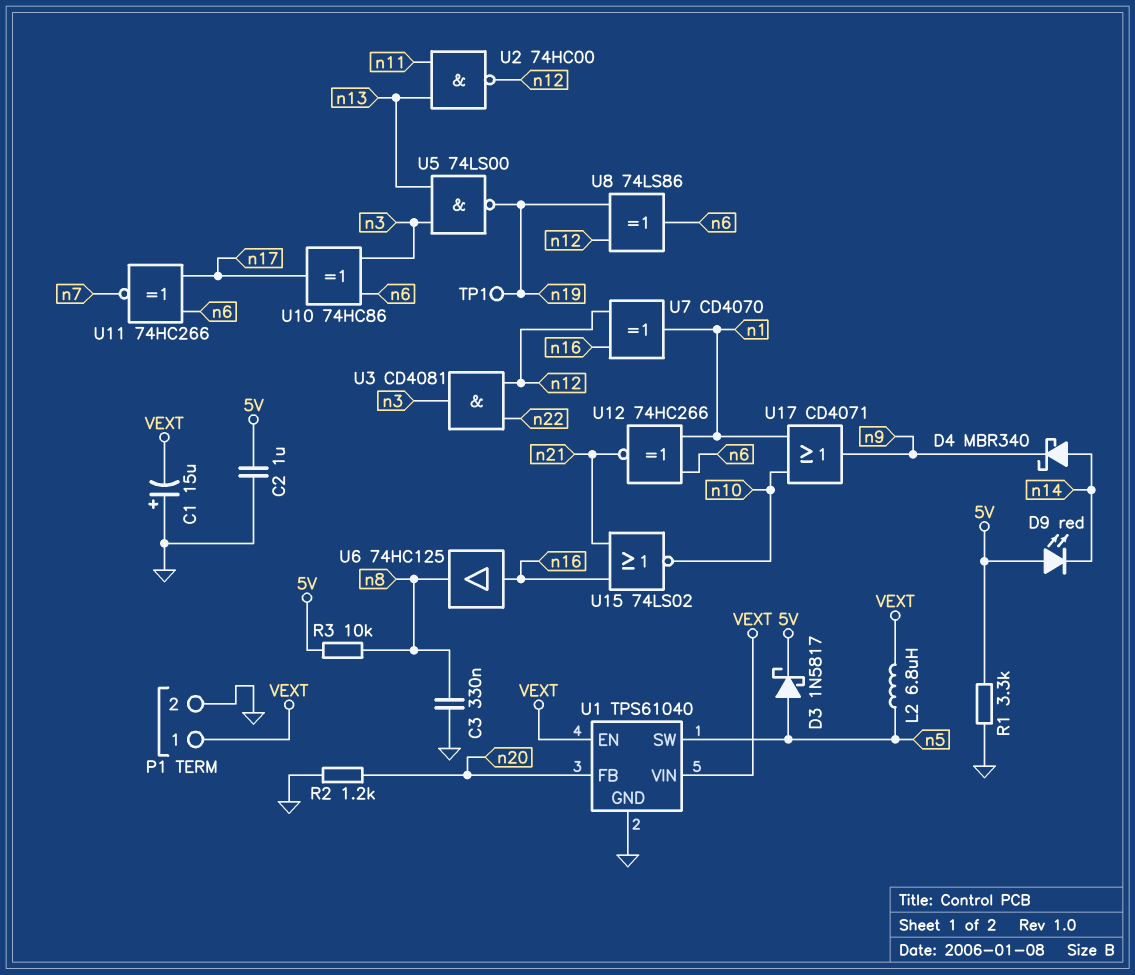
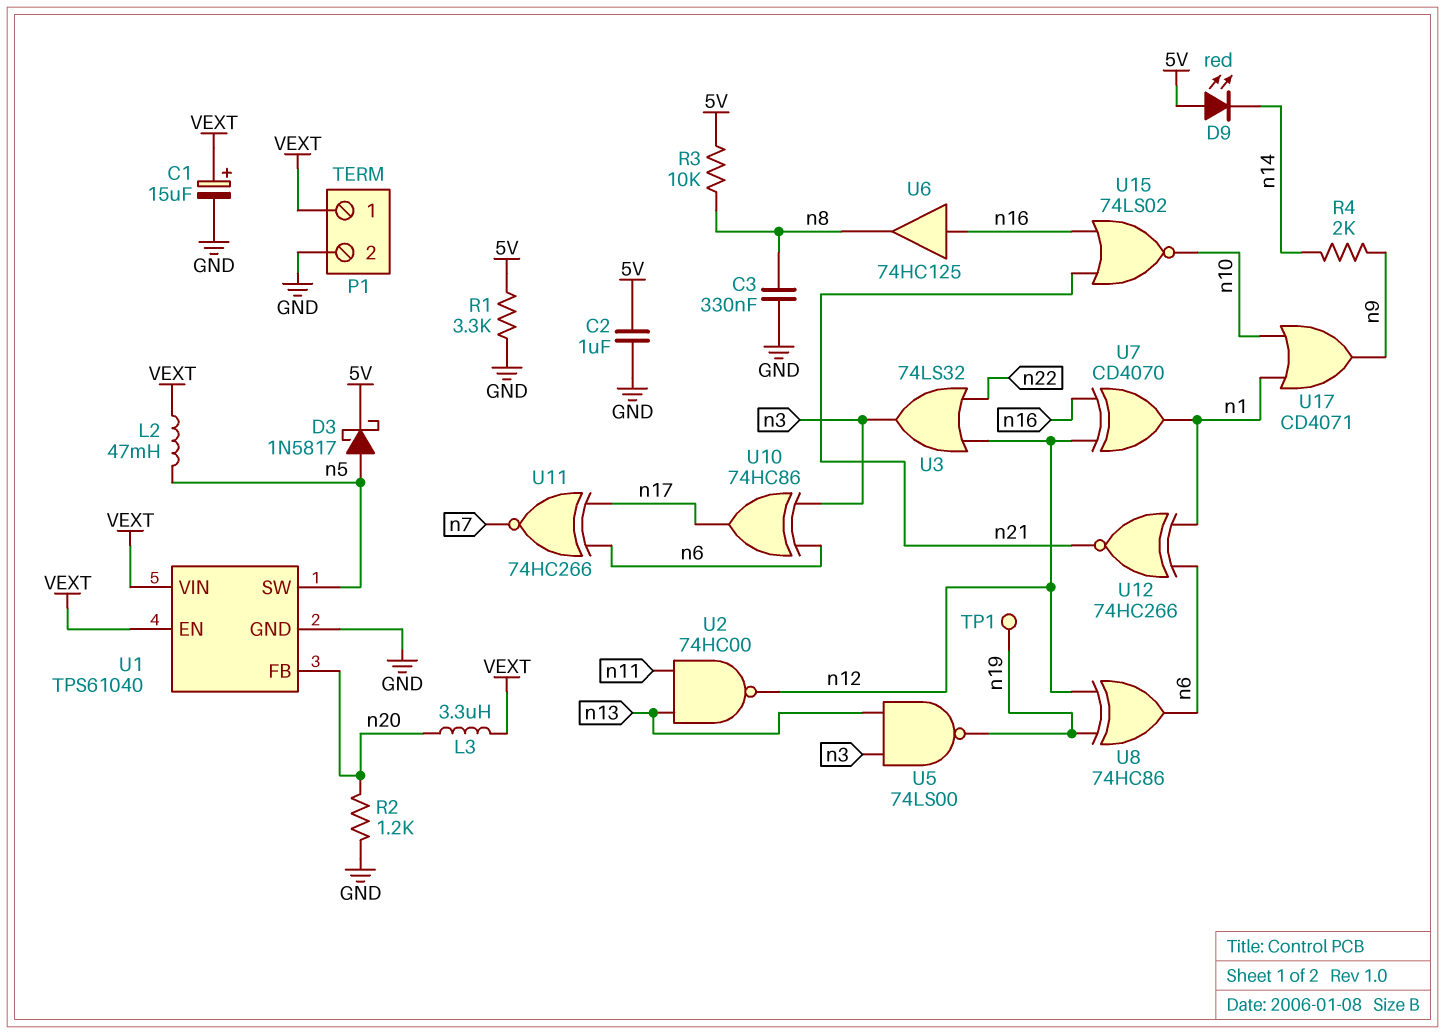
C1: 15uF (plus GND, minus VEXT) -> 15uF (plus VEXT, minus GND)
D4: schottky MBR340 (A n14, K n9) -> none
L2: 6.8uH (VEXT, n5) -> 47mH (VEXT, n5)
L3: none -> 3.3uH (VEXT, n20)
R4: none -> 2k (n9, n14)
U3: AND CD4081 (in n12, in n22, out n3) -> OR 74LS32 (in n12, in n22, out n3)
U8: XOR 74LS86 (in n12, in n19, out n6) -> XOR 74HC86 (in n12, in n19, out n6)

